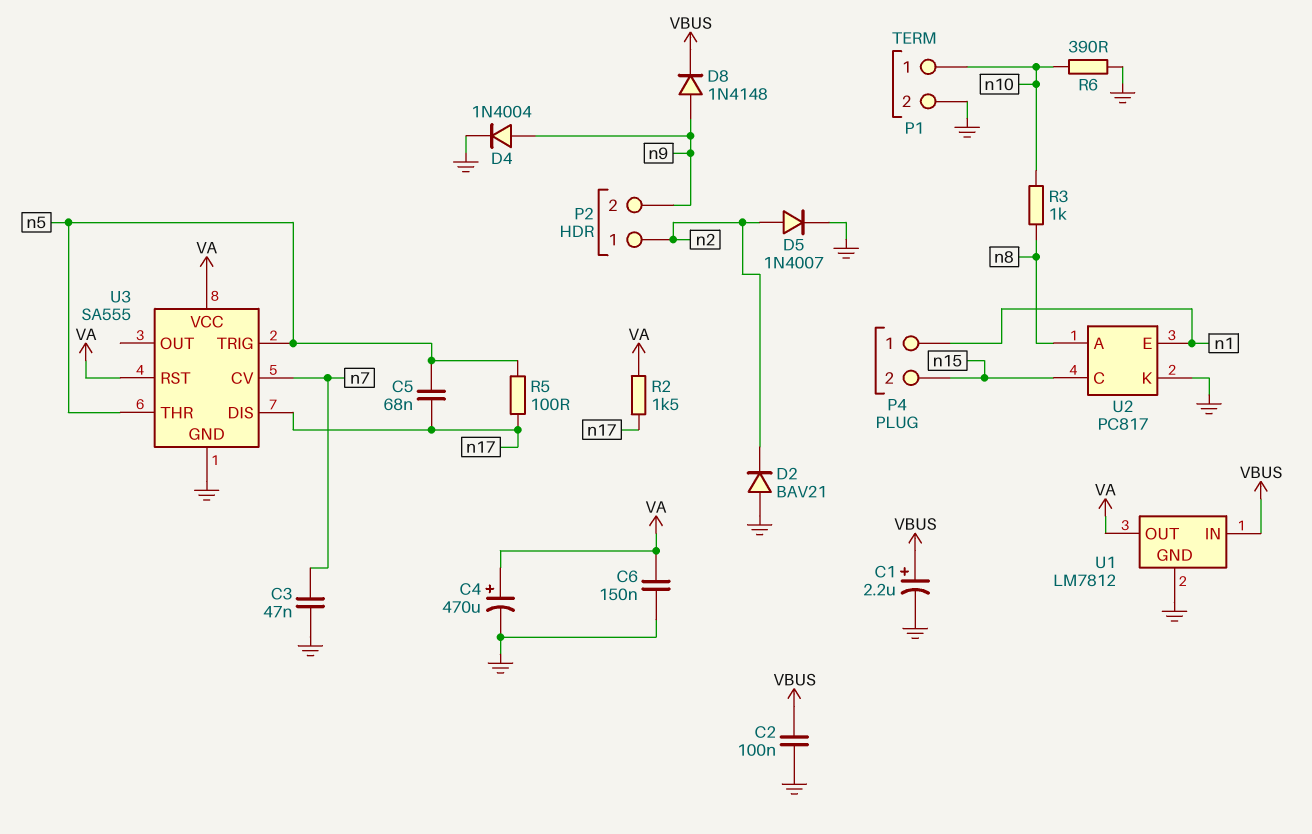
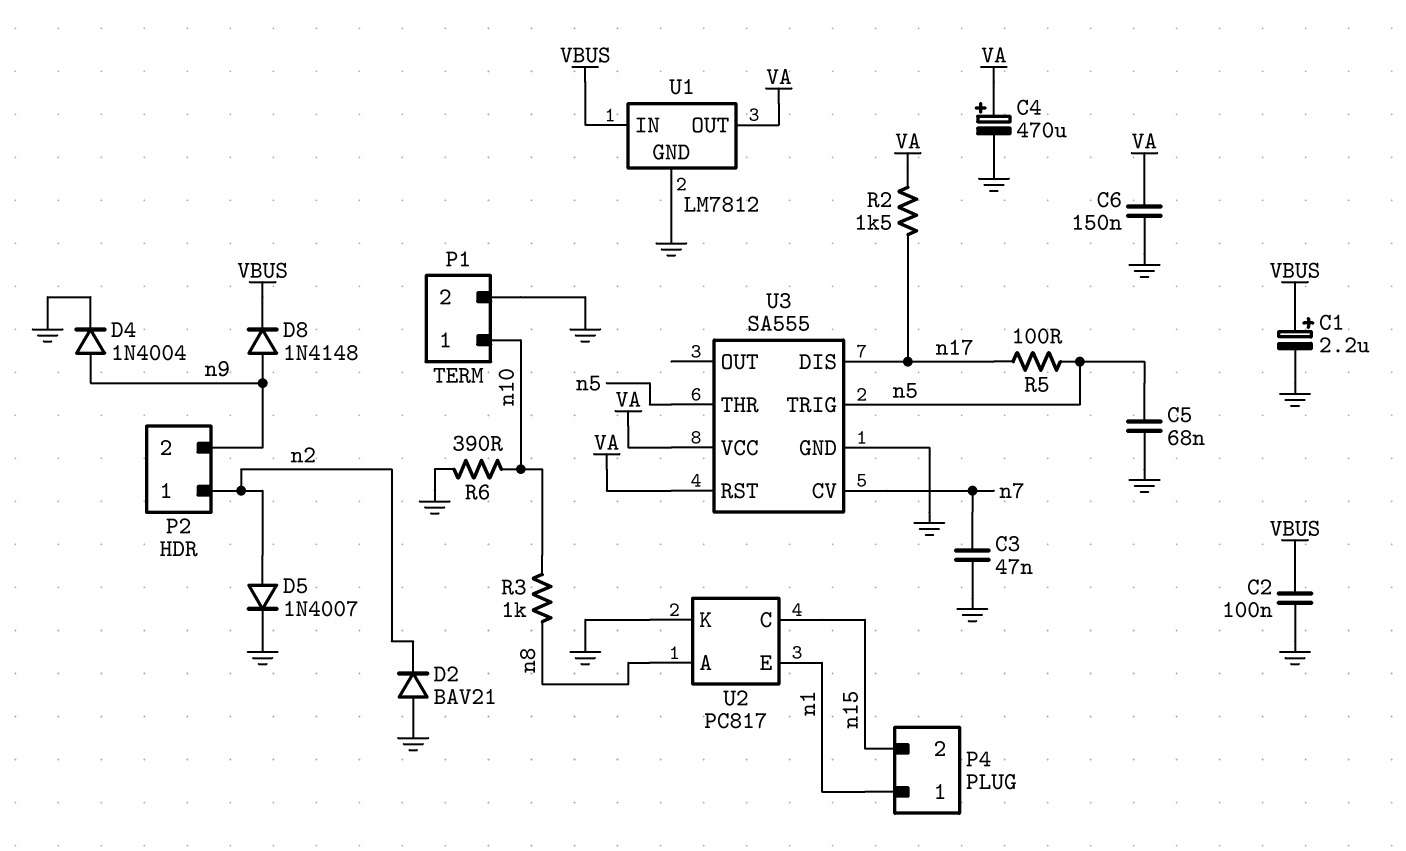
C5: 68nF (n5, n17) -> 68nF (GND, n5)

